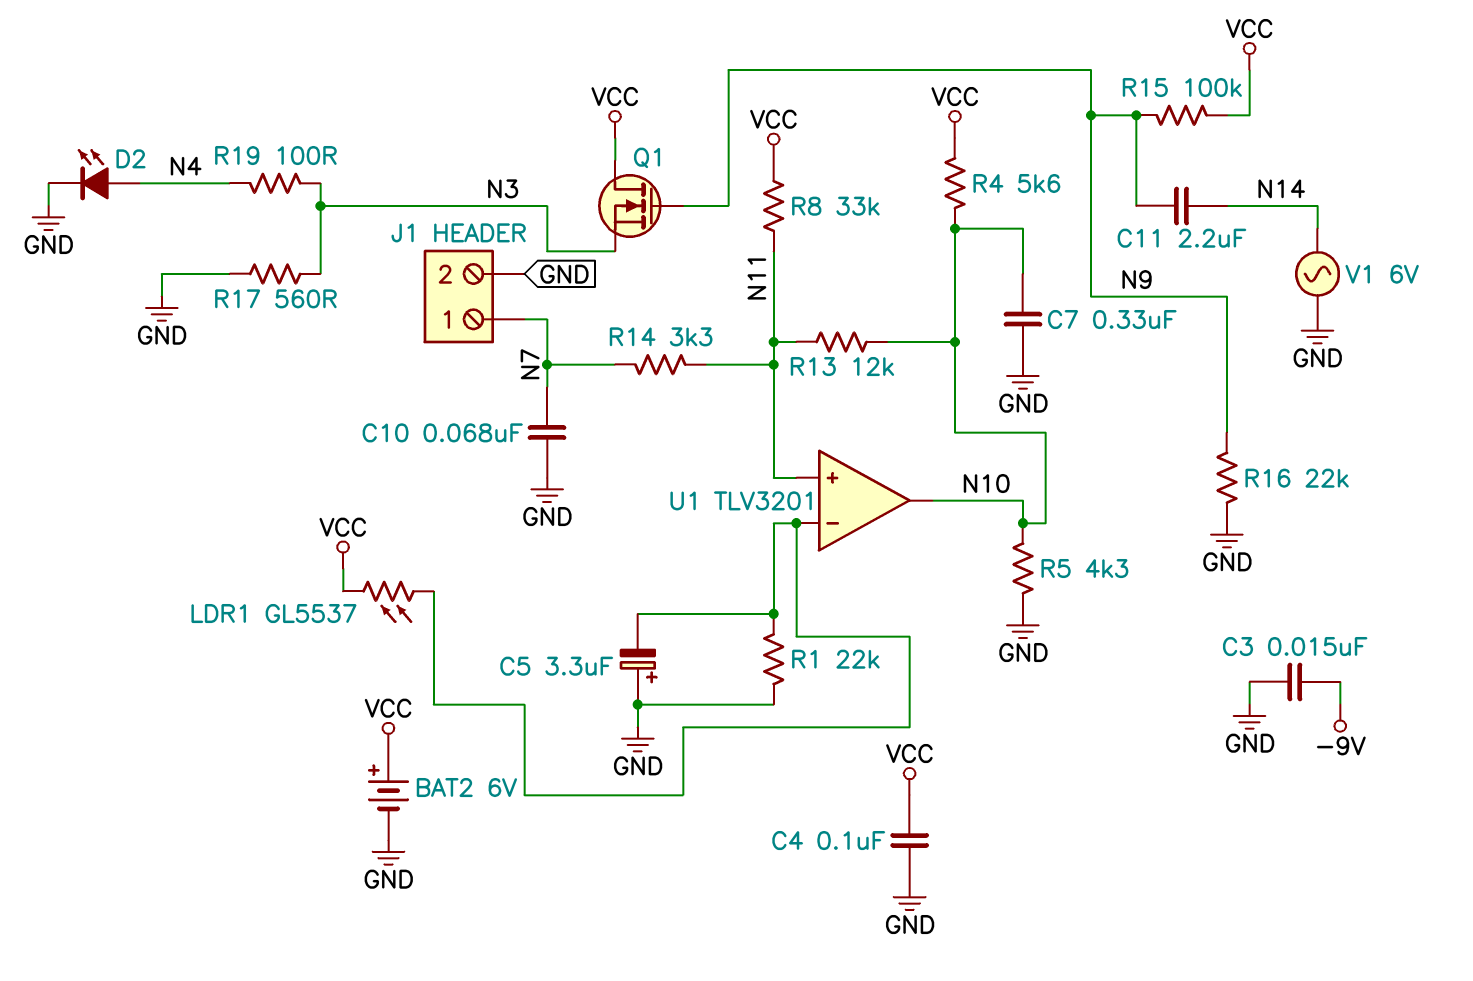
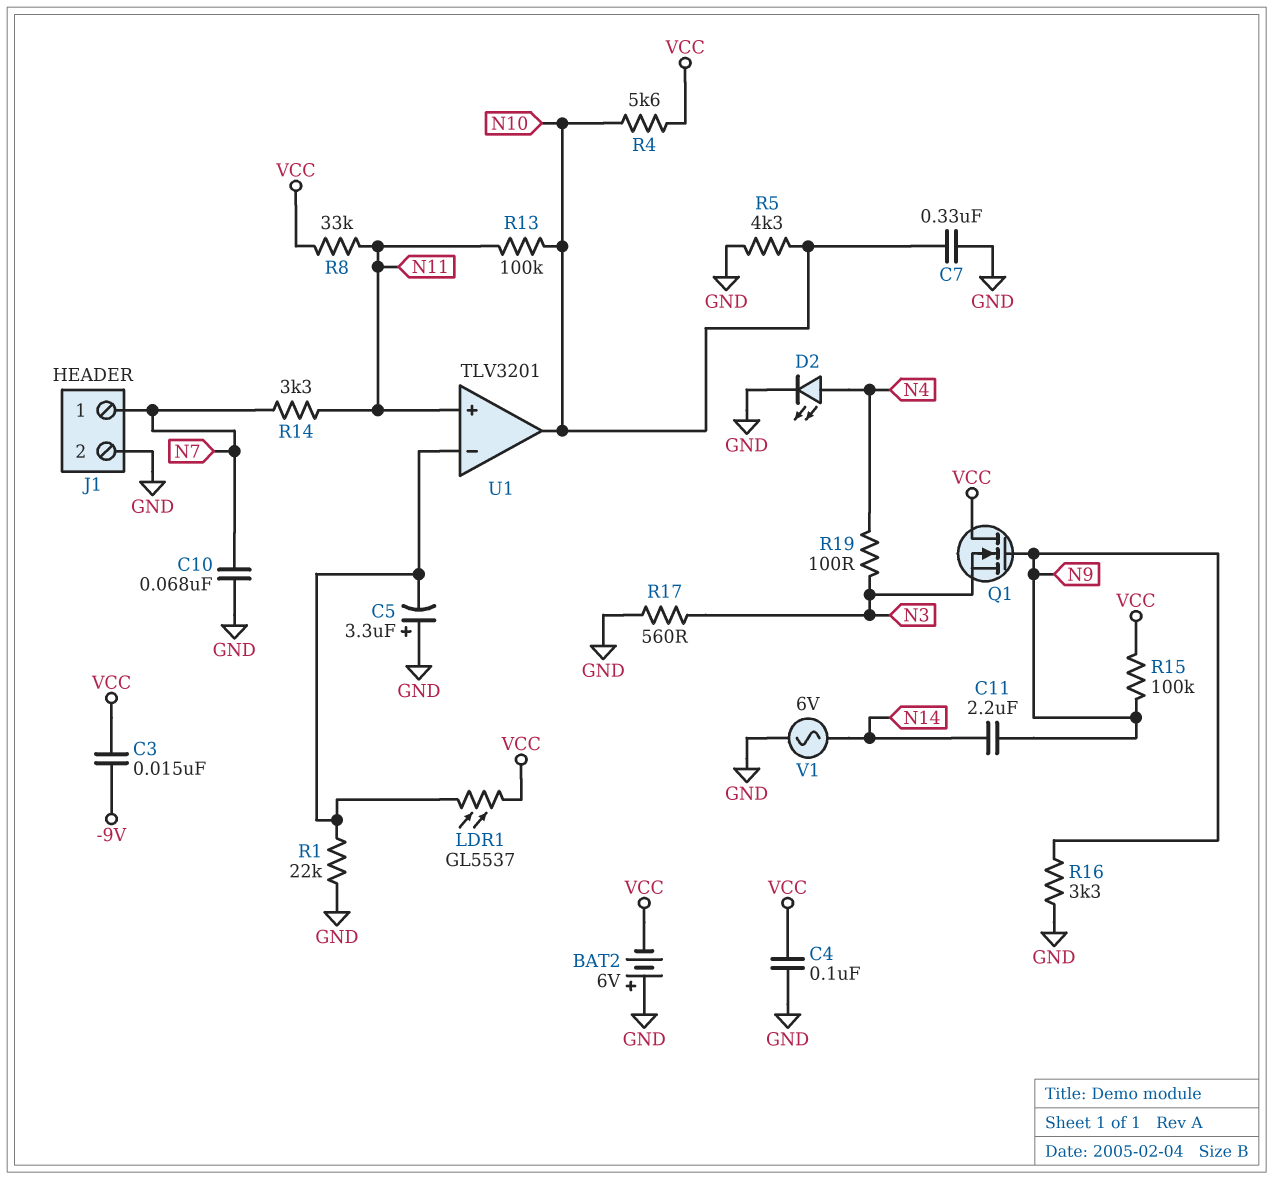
BAT2: 6V (plus VCC, minus GND) -> 6V (plus GND, minus VCC)
C3: 15nF (-9V, GND) -> 15nF (-9V, VCC)
R13: 12k (N10, N11) -> 100k (N10, N11)
R16: 22k (GND, N9) -> 3.3k (GND, N9)

